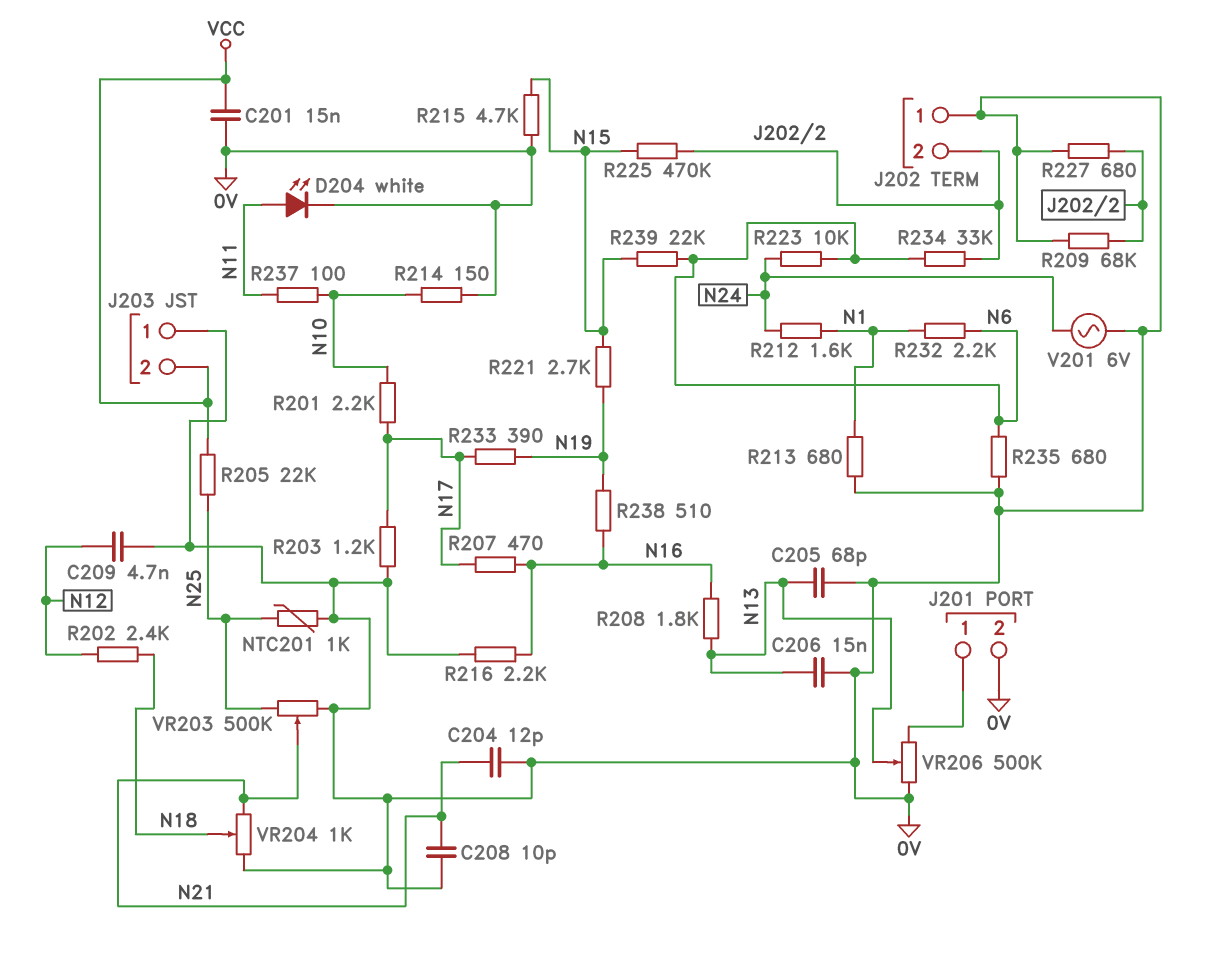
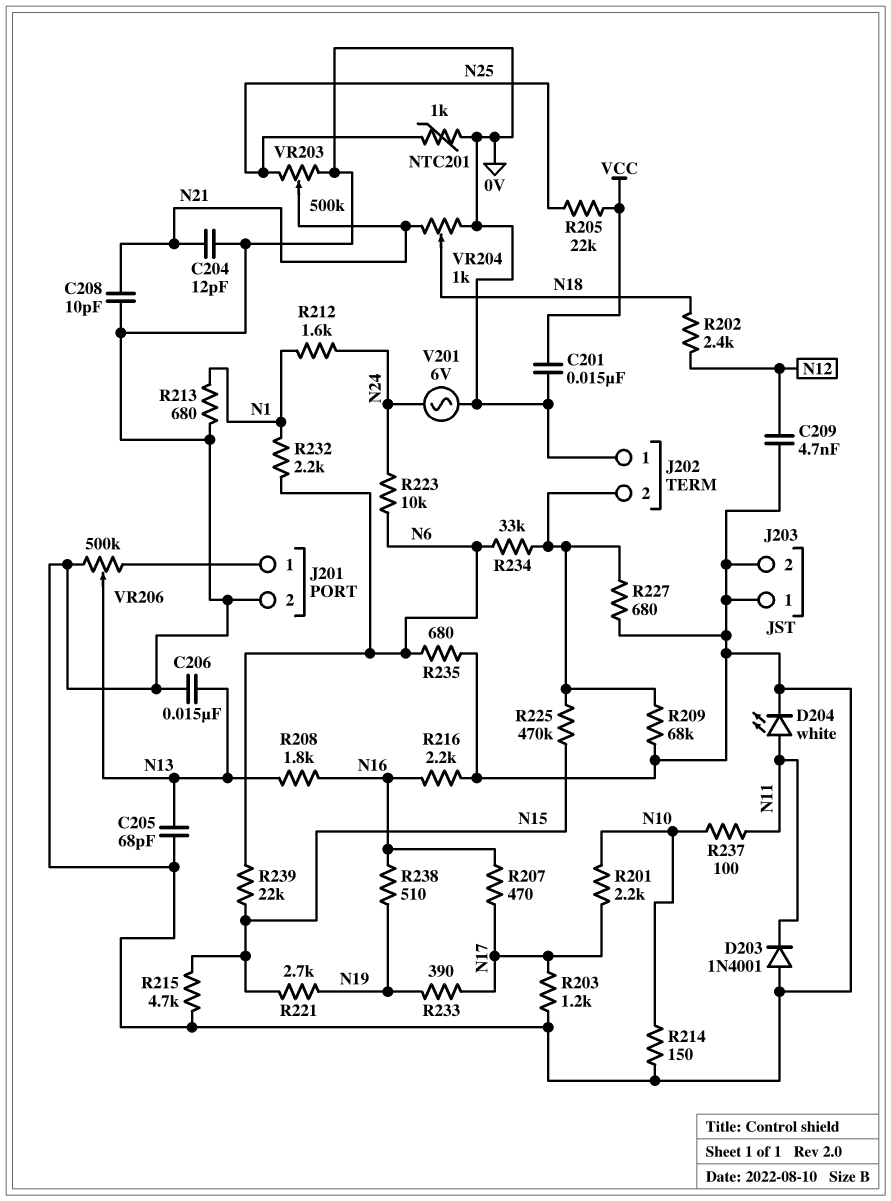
D203: none -> diode 1N4001 (A 0V, K N11)
J203 pin 2: VCC -> 0V

